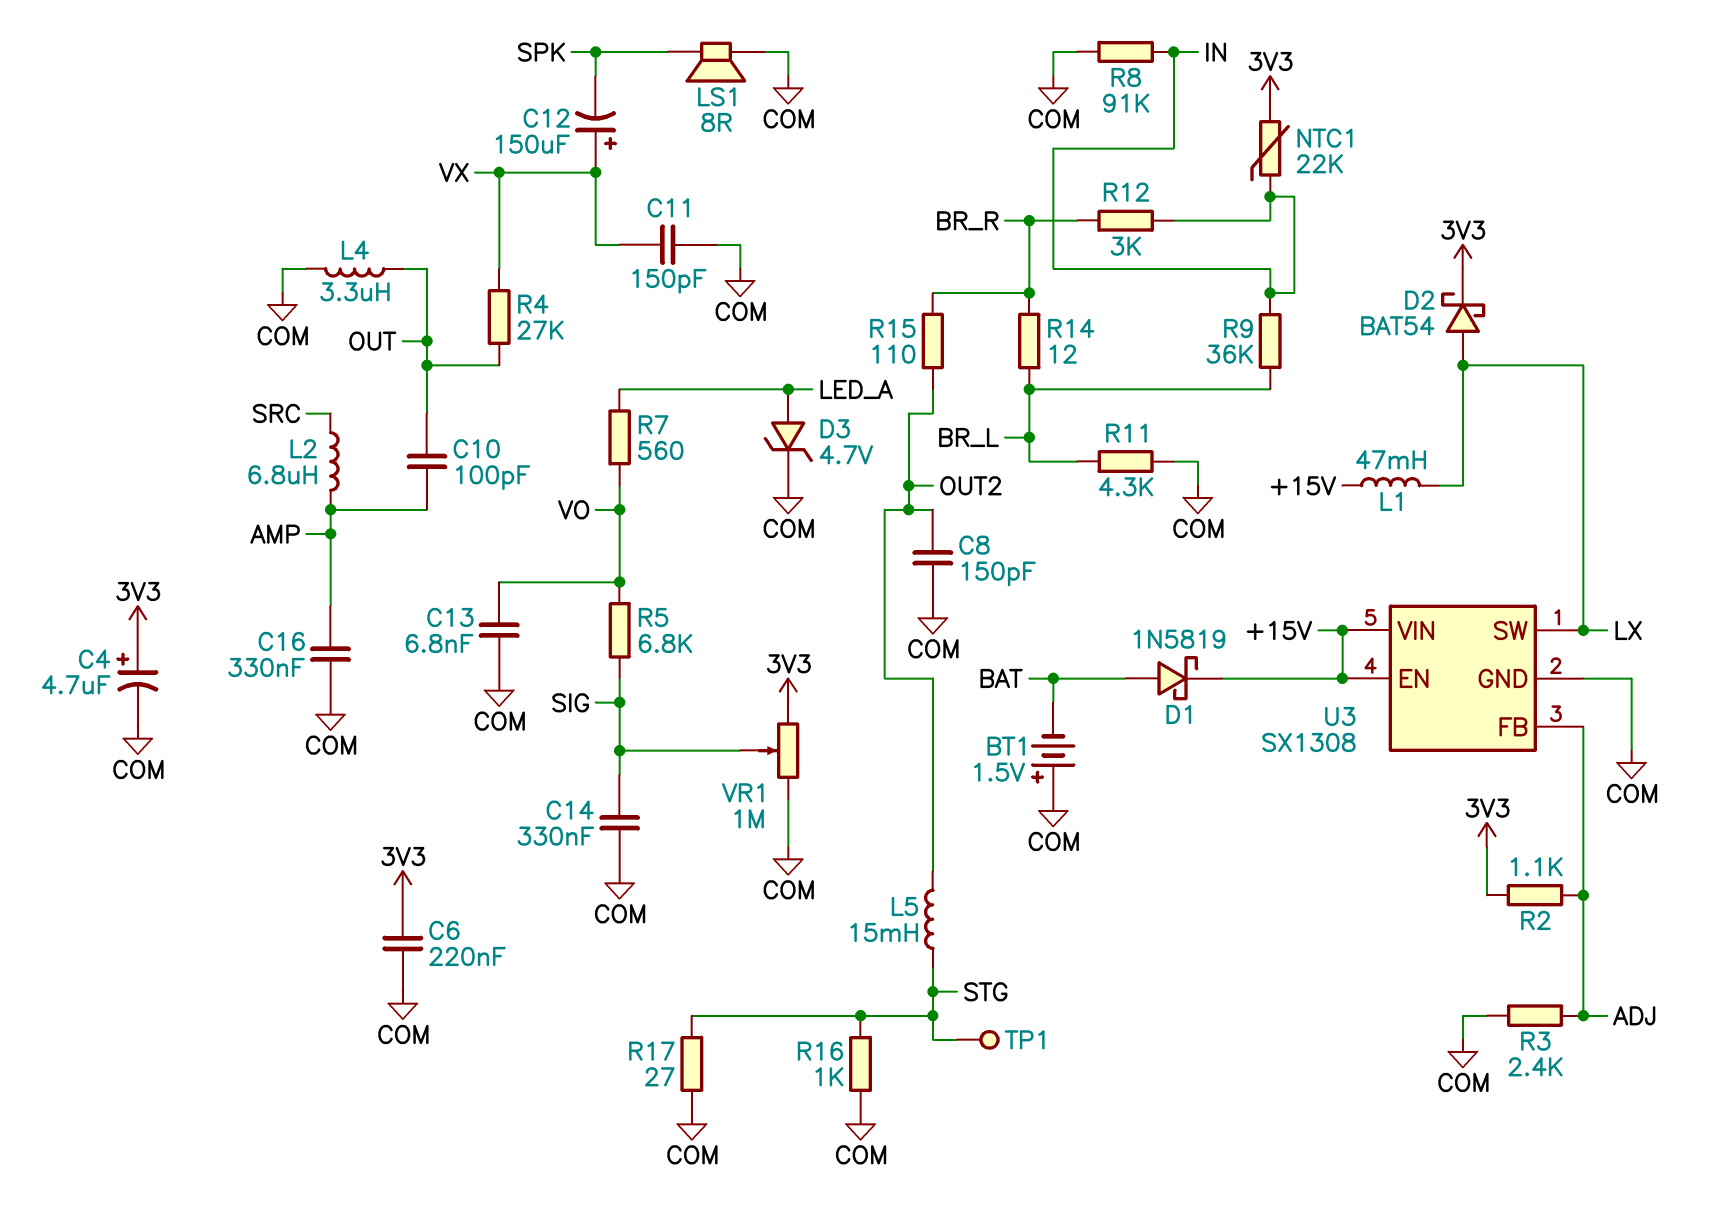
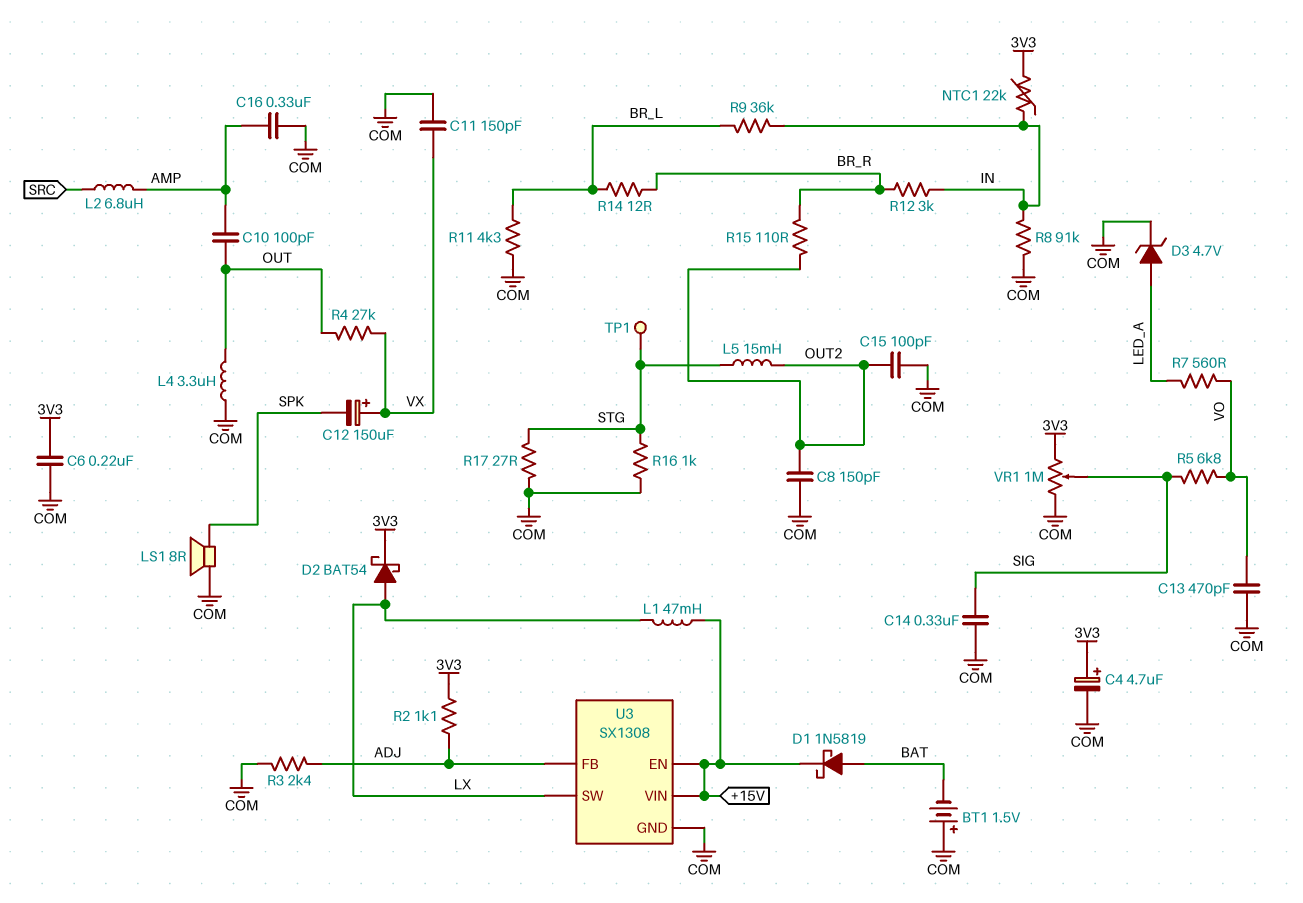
C13: 6.8nF (COM, VO) -> 470pF (COM, VO)
C15: none -> 100pF (COM, OUT2)

